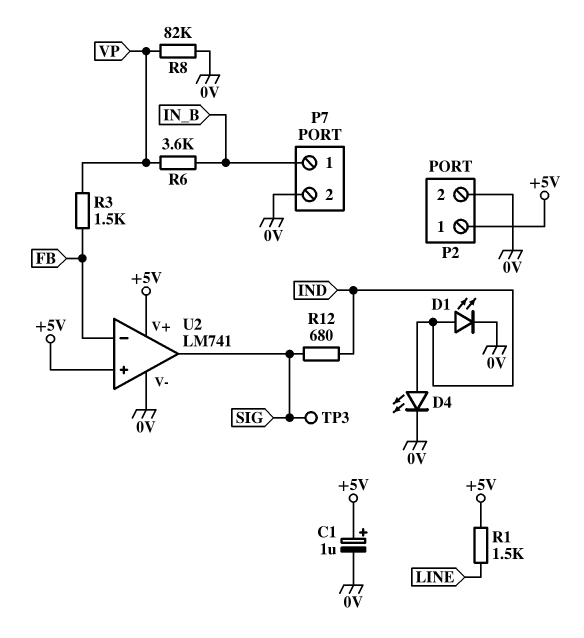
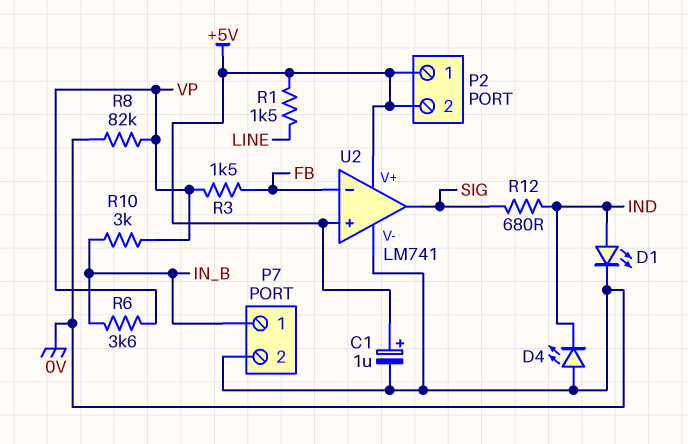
D4: LED (A IND, K 0V) -> LED (A 0V, K IND)
P2 pin 2: 0V -> +5V
R10: none -> 3k (IN_B, VP)
TP3: test point (SIG) -> none

